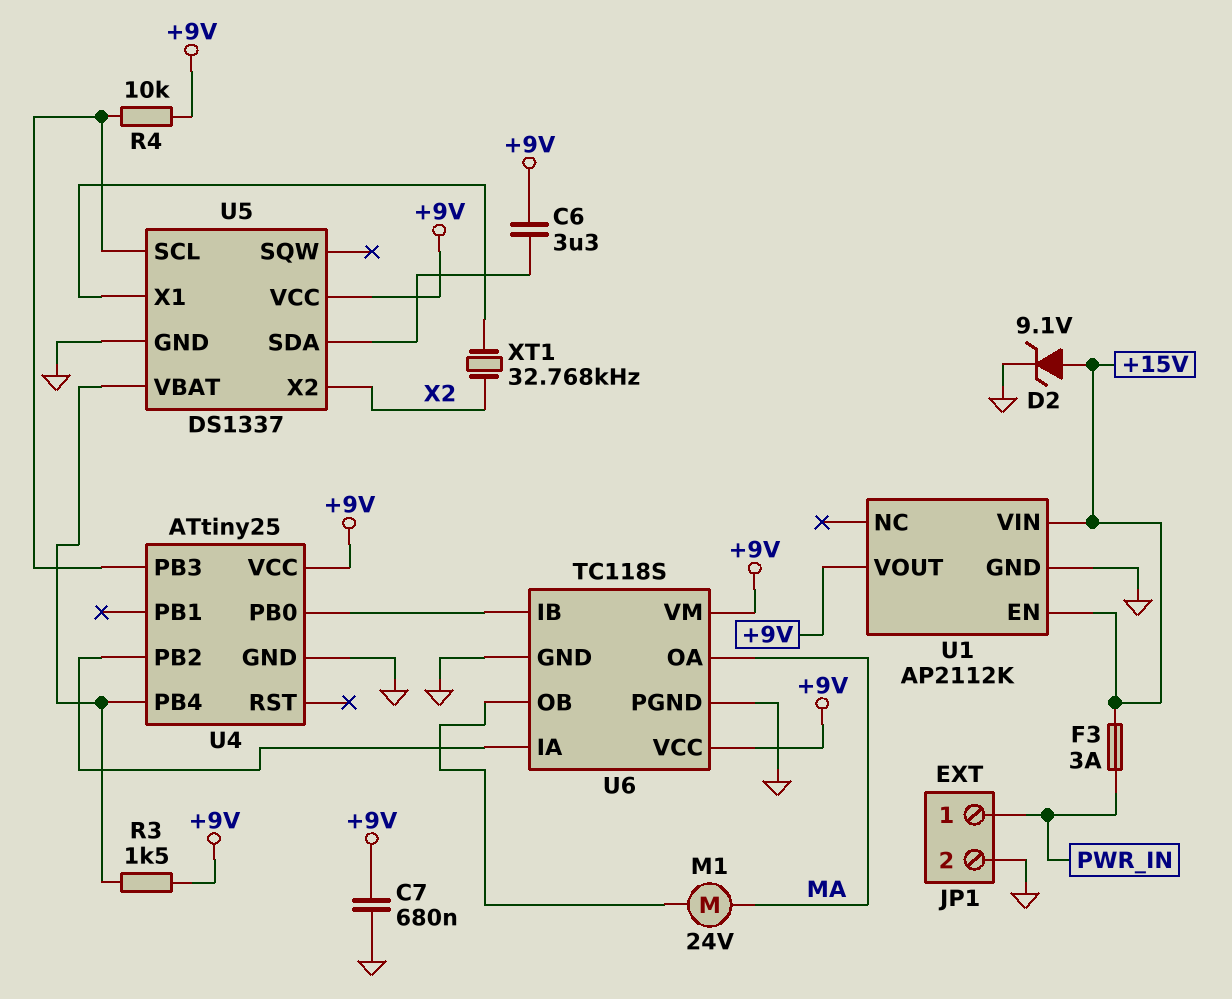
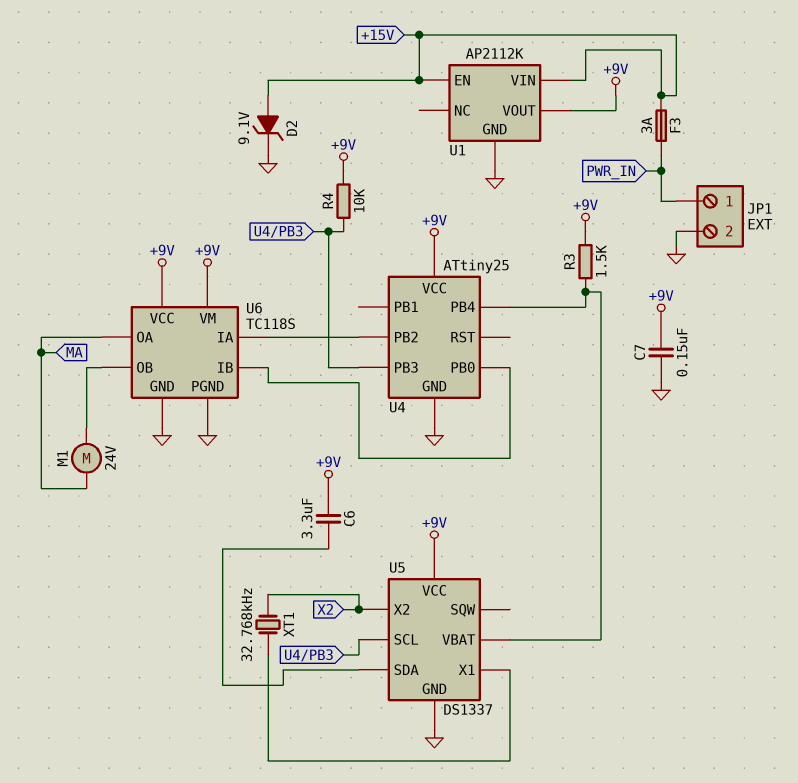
C7: 680nF (+9V, GND) -> 150nF (+9V, GND)

